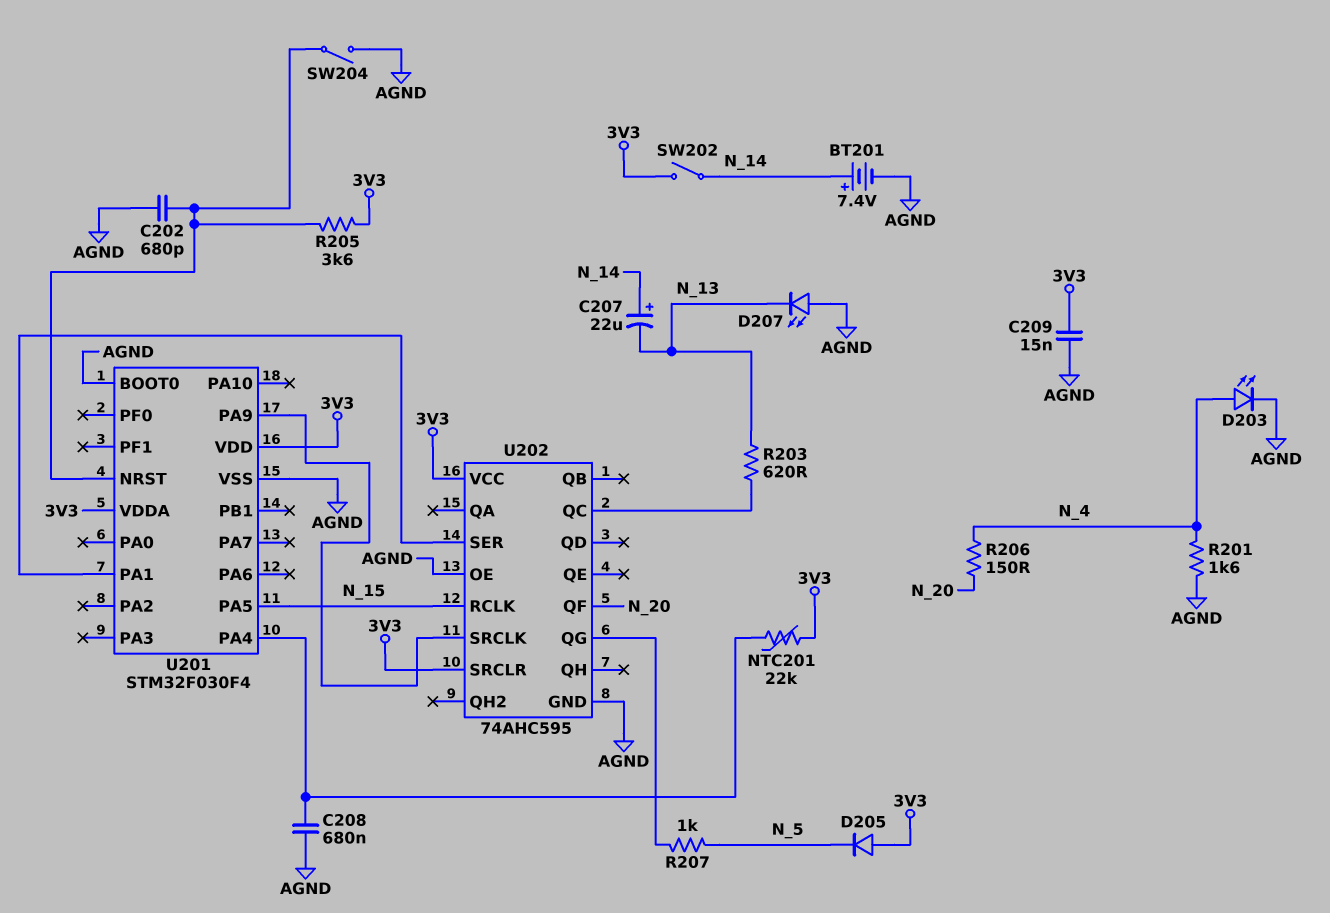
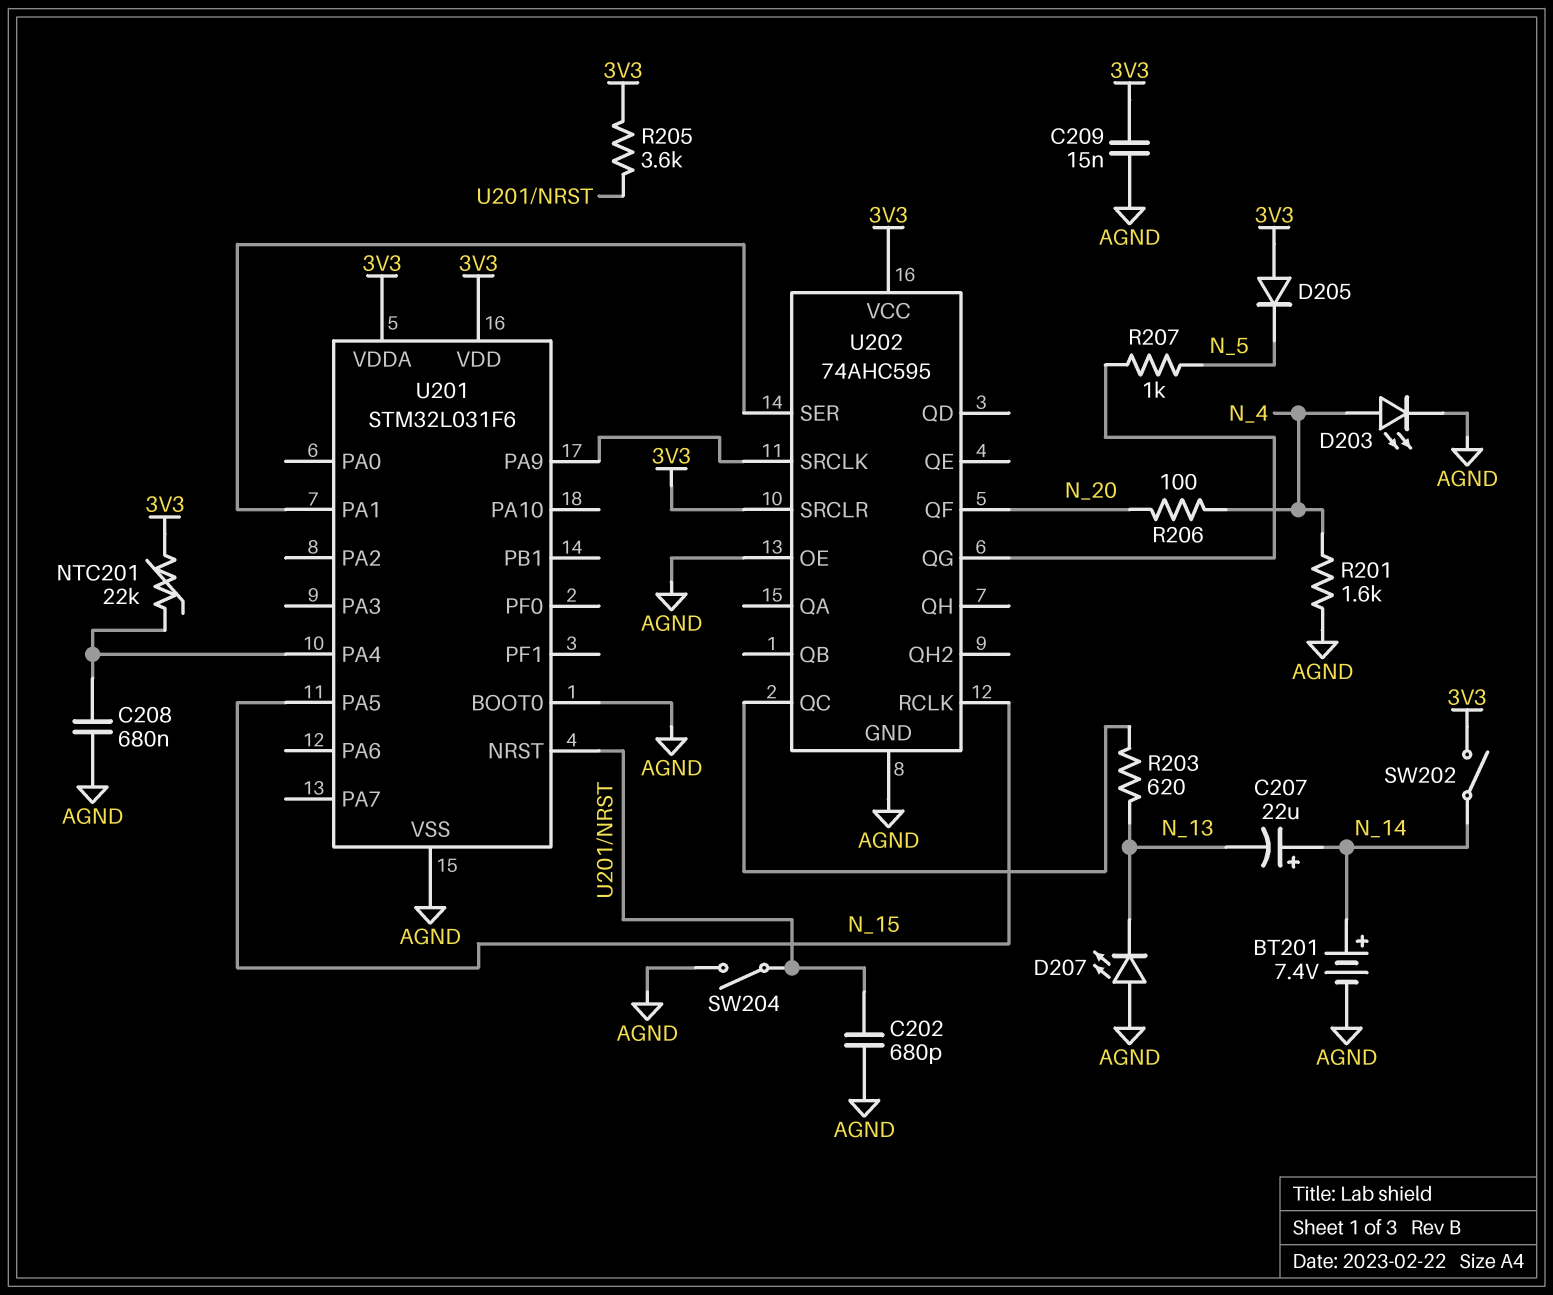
R206: 150 (N_4, N_20) -> 100 (N_4, N_20)
U201: STM32F030F4 -> STM32L031F6

